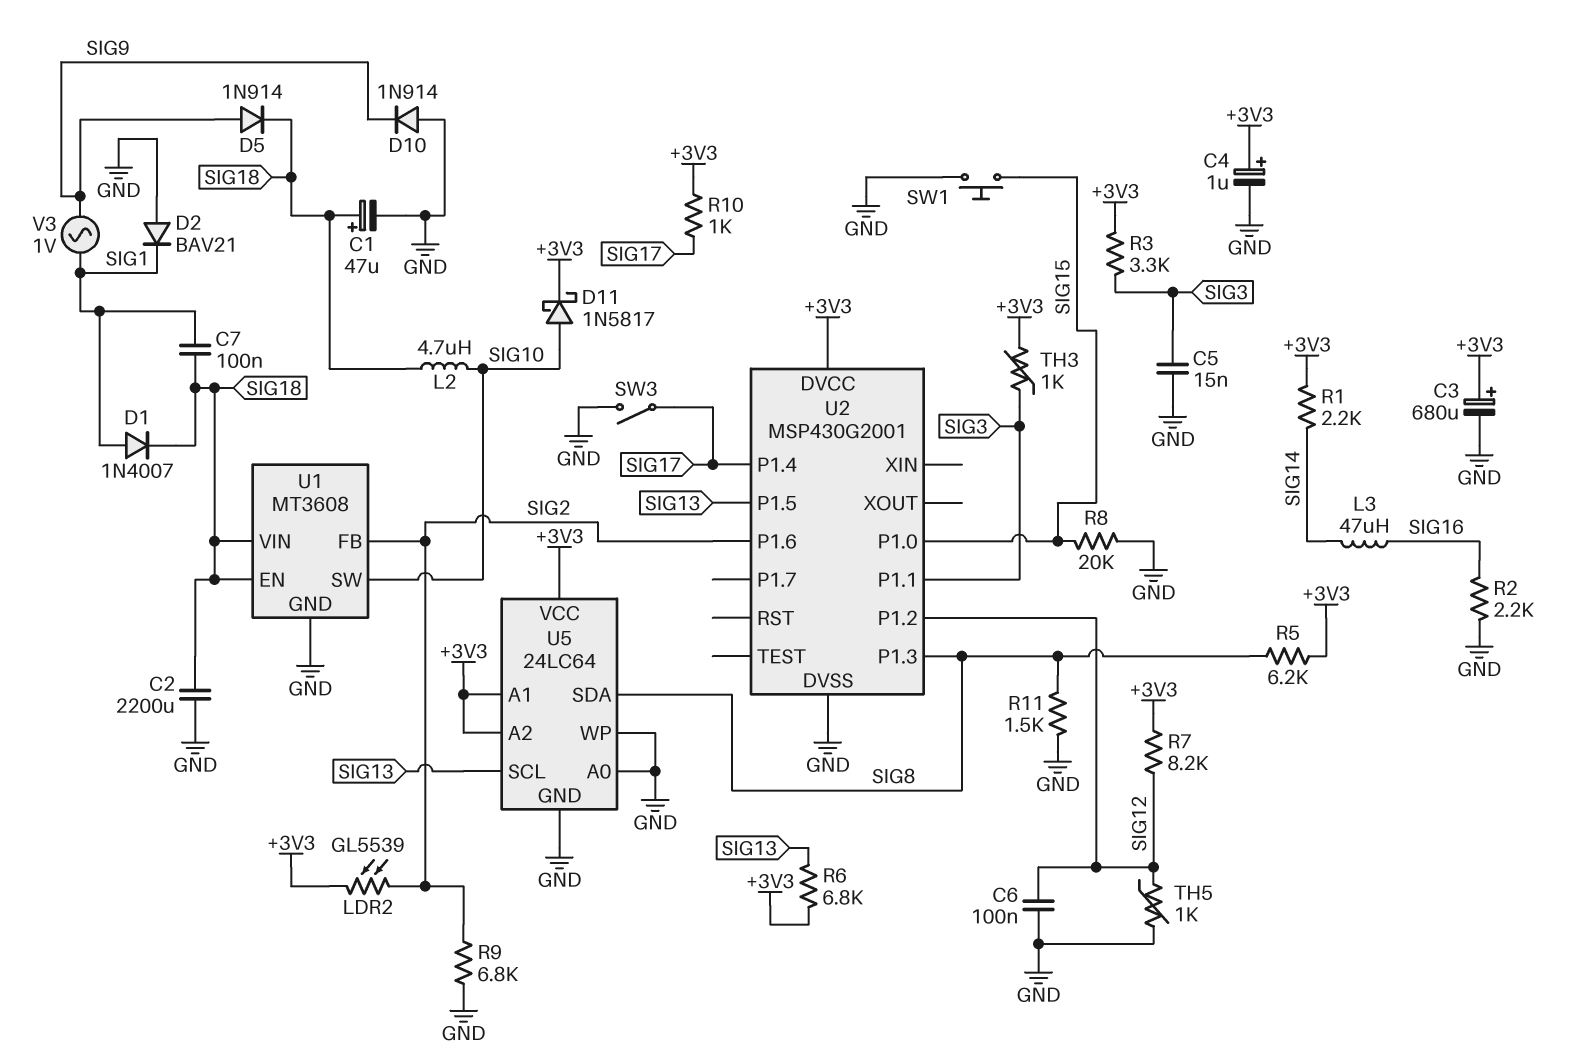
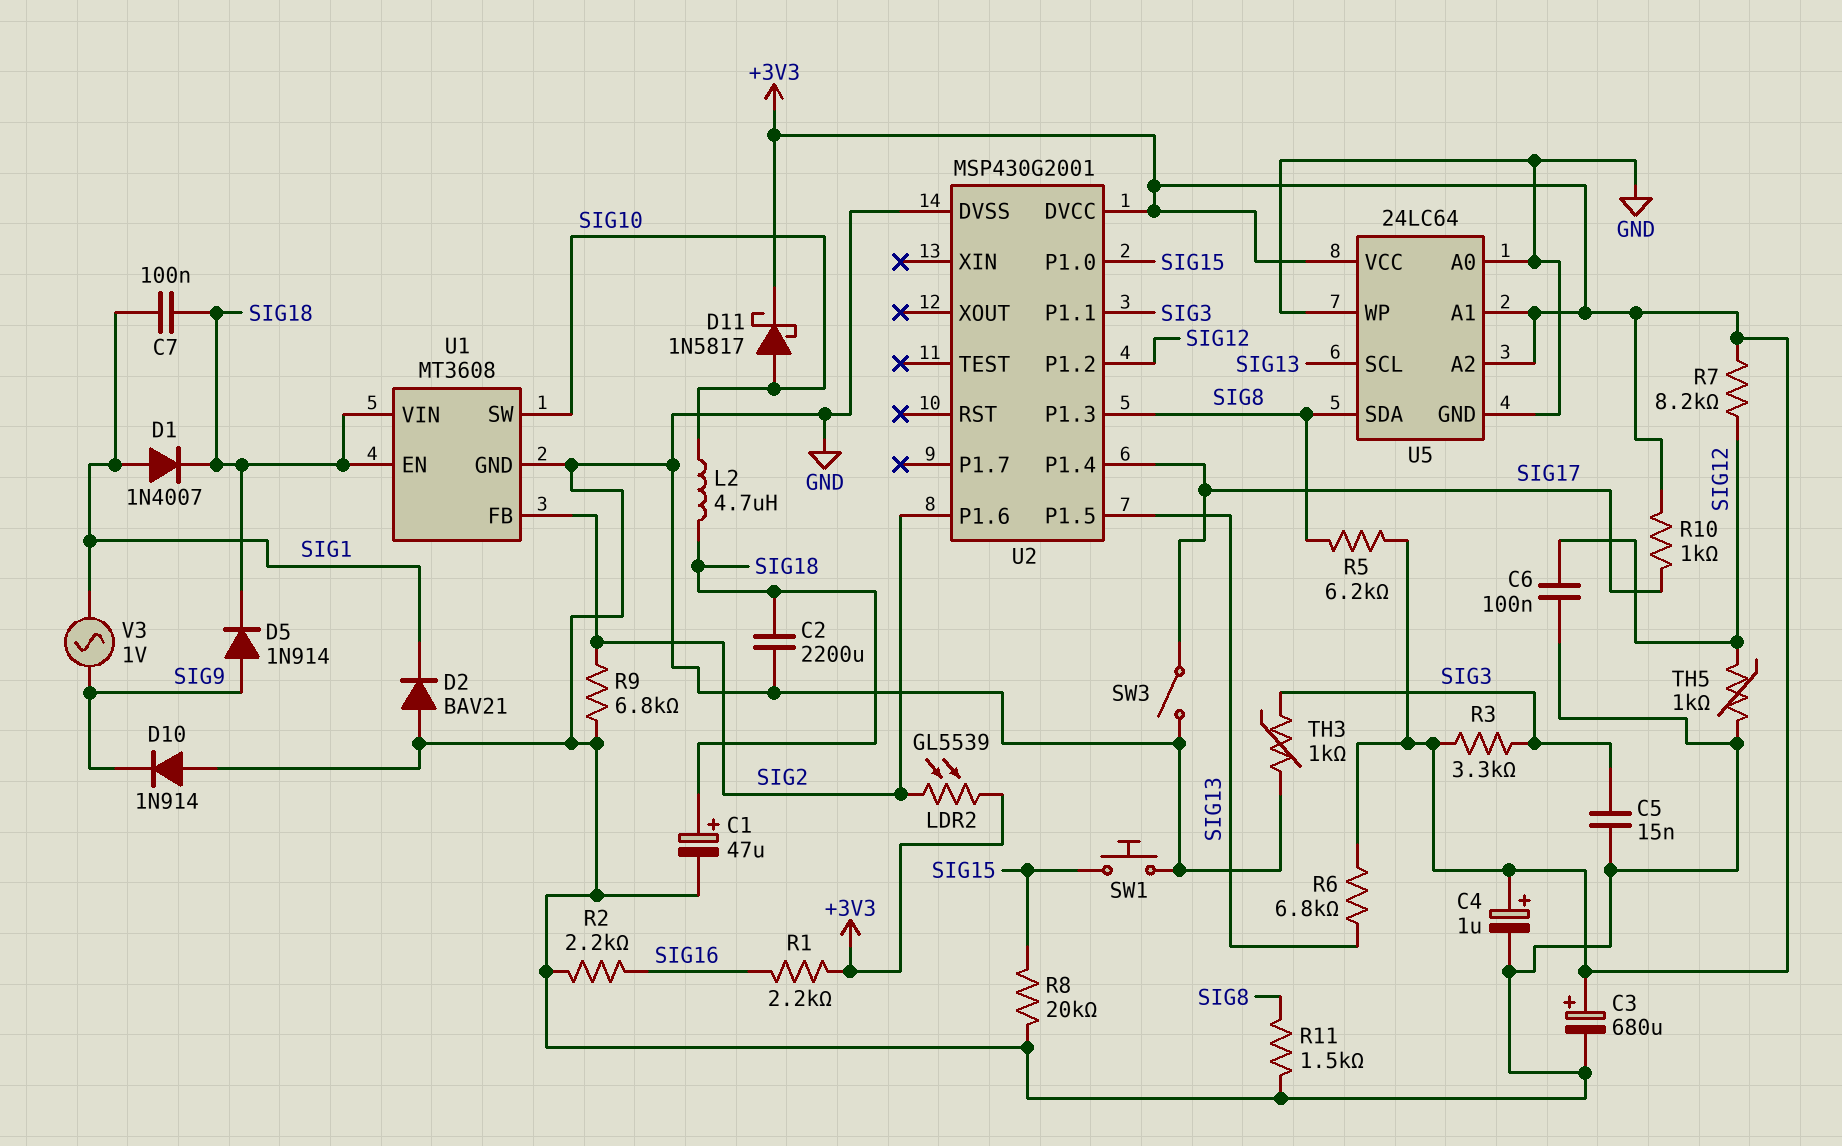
L3: 47uH (SIG14, SIG16) -> none
R1: 2.2k (+3V3, SIG14) -> 2.2k (+3V3, SIG16)
TH3: 1k (+3V3, SIG3) -> 1k (GND, SIG3)

